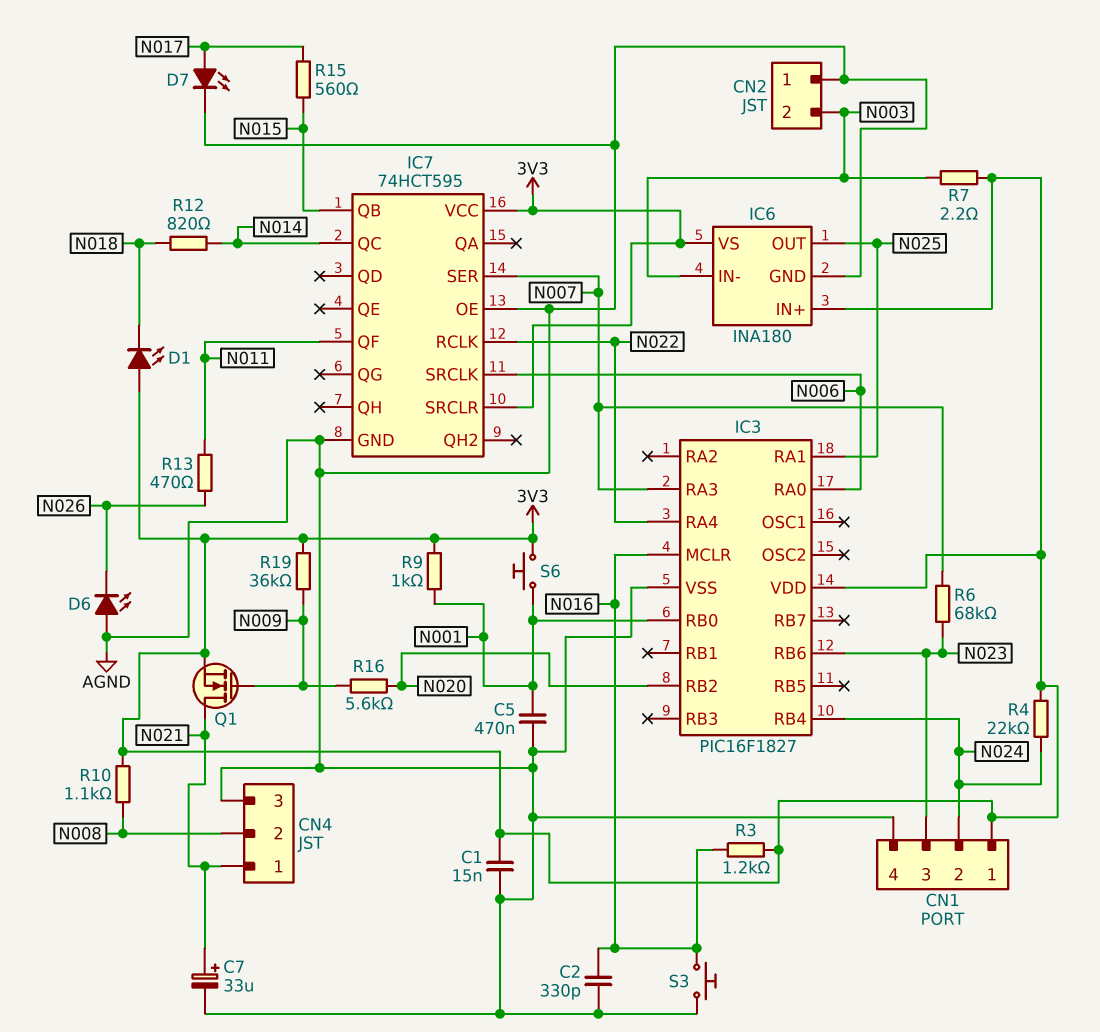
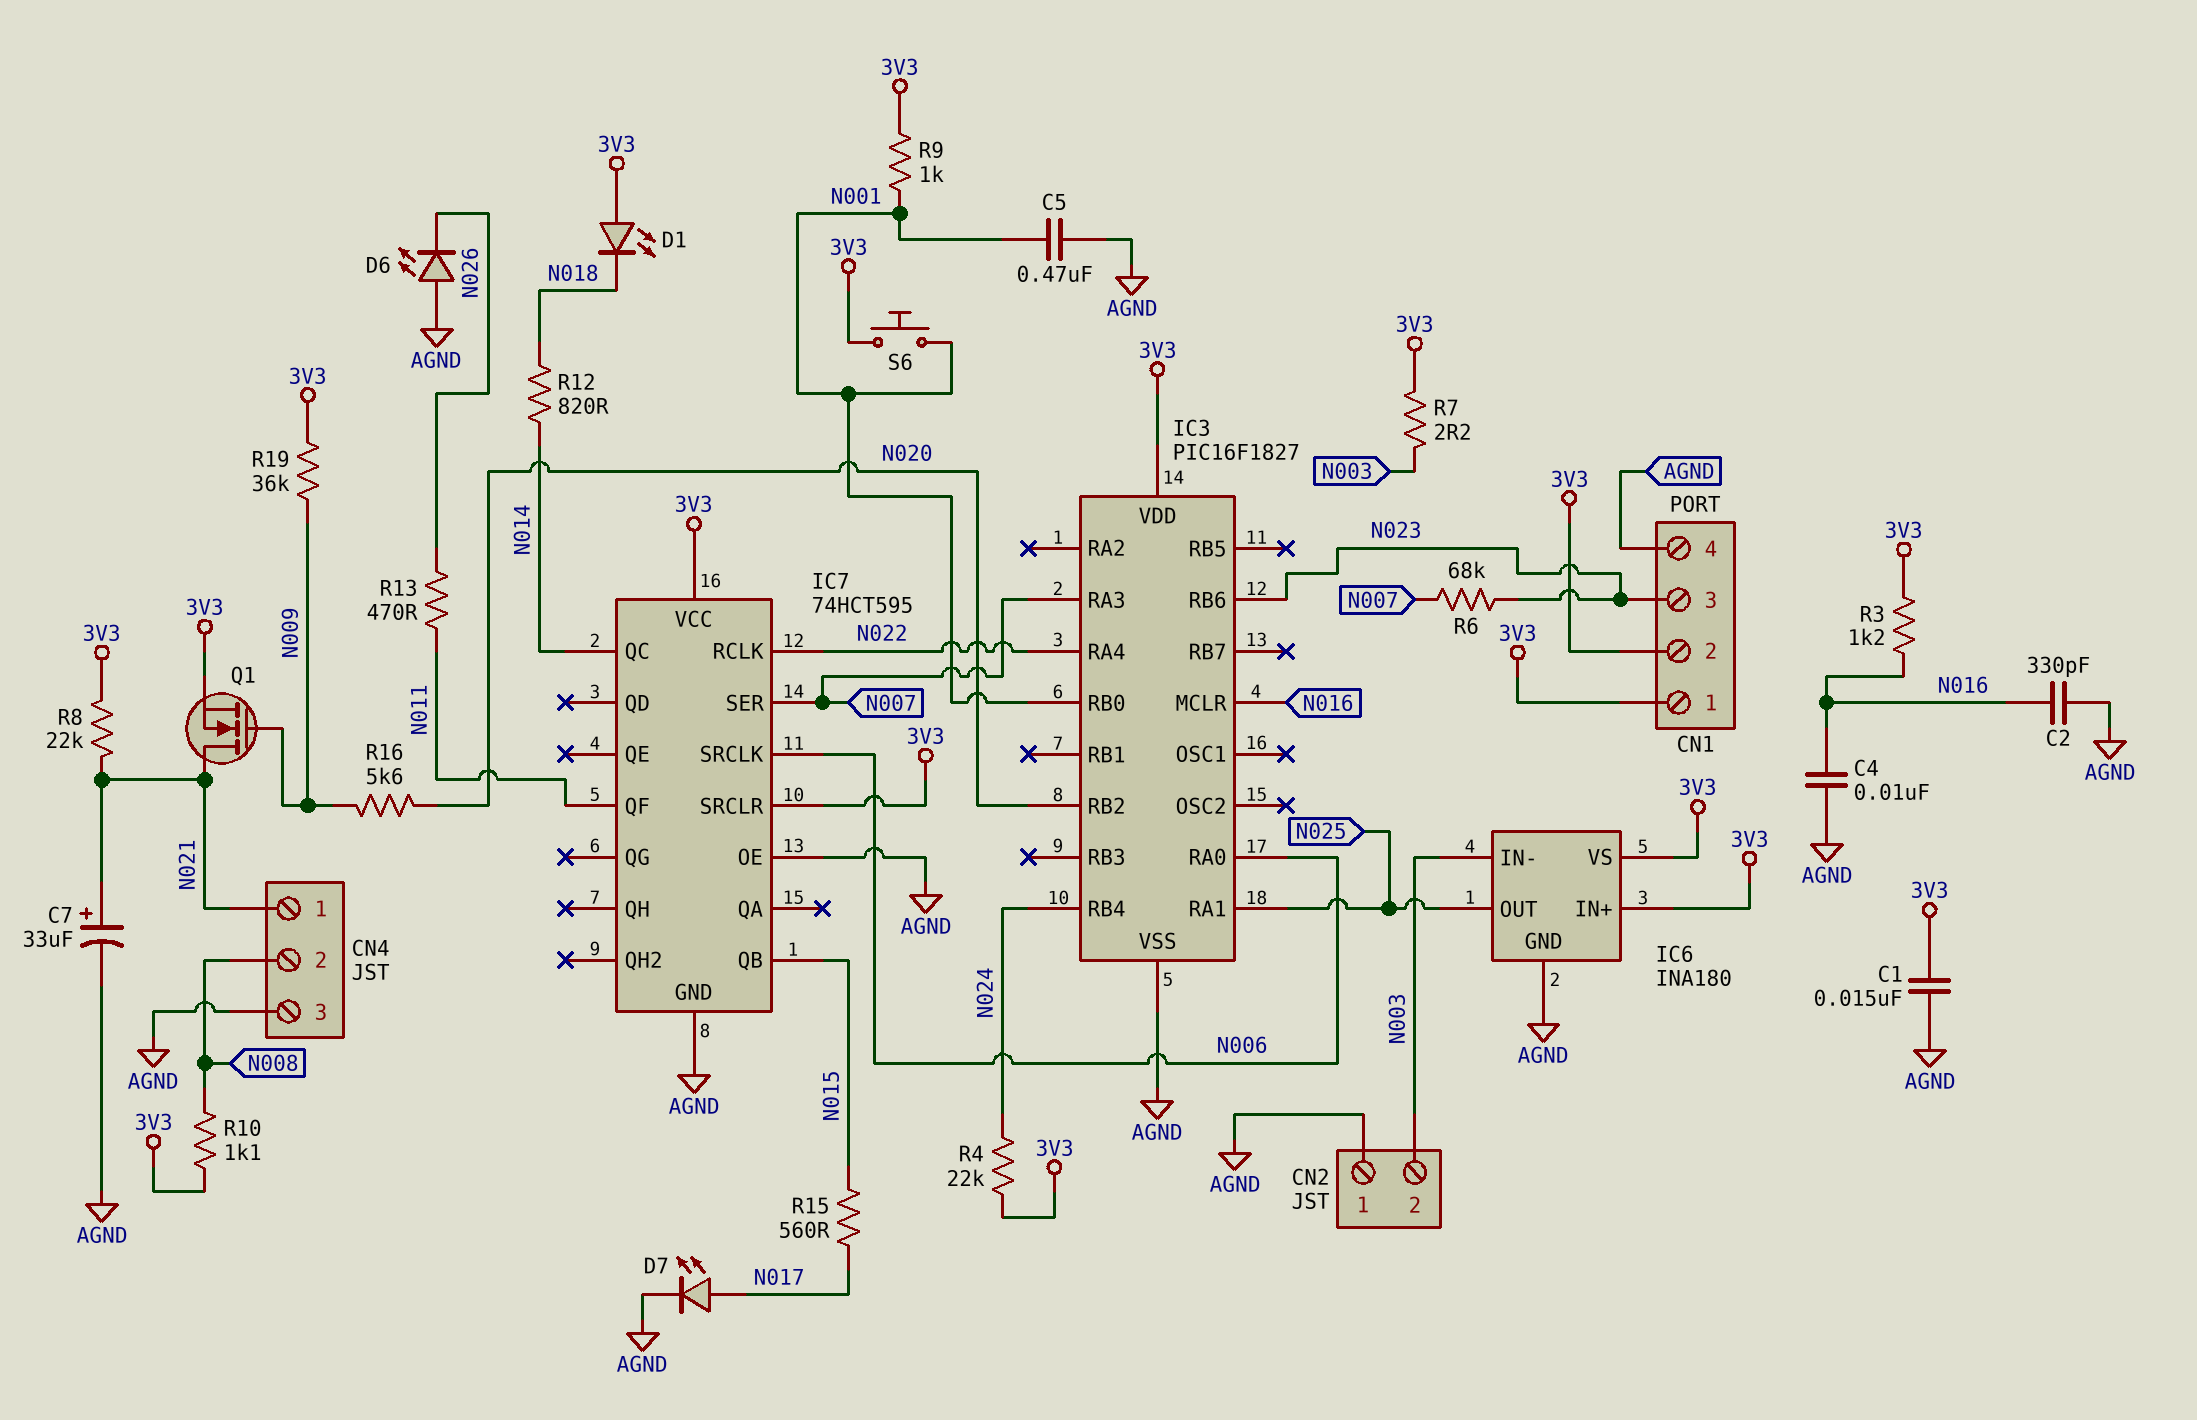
C4: none -> 10nF (AGND, N016)
CN1 pin 2: N024 -> 3V3
R8: none -> 22k (3V3, N021)
S3: button (AGND, N016) -> none

